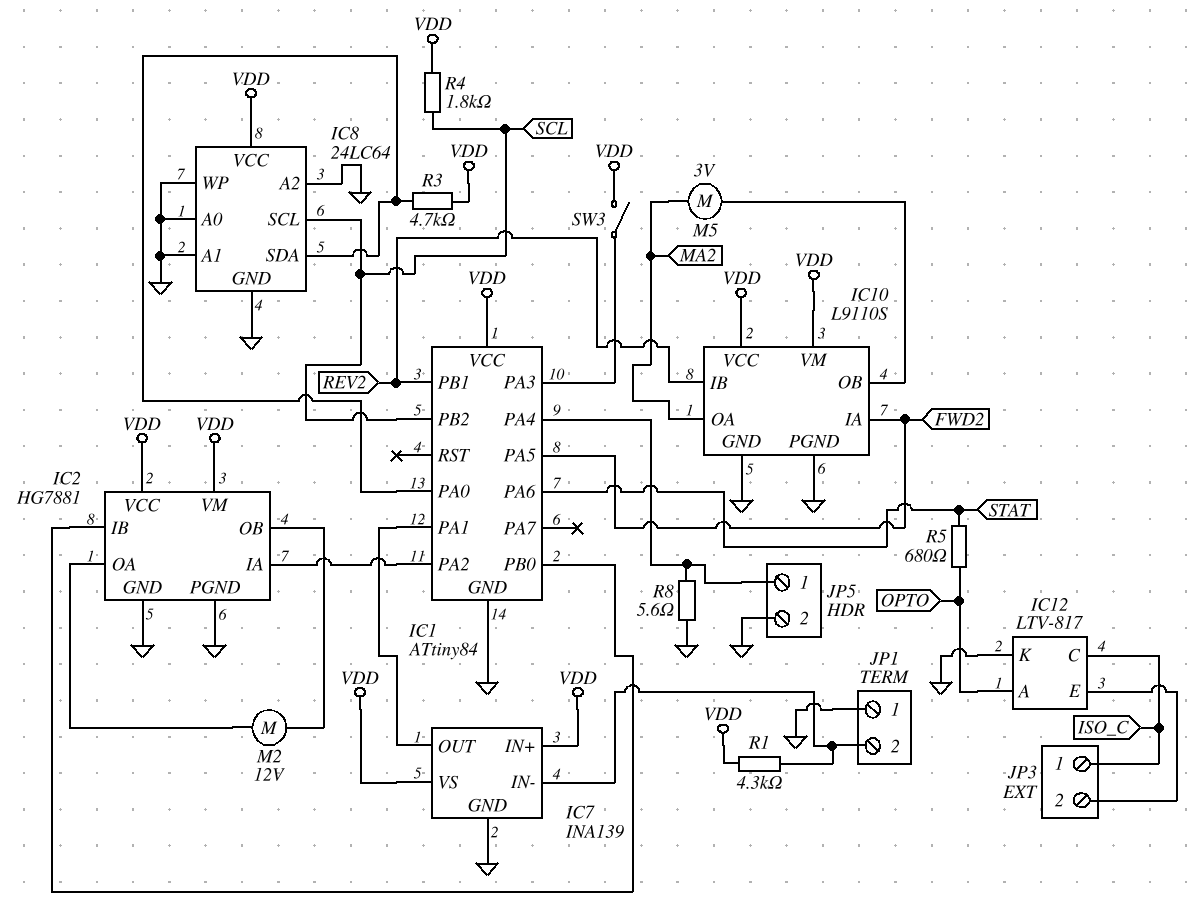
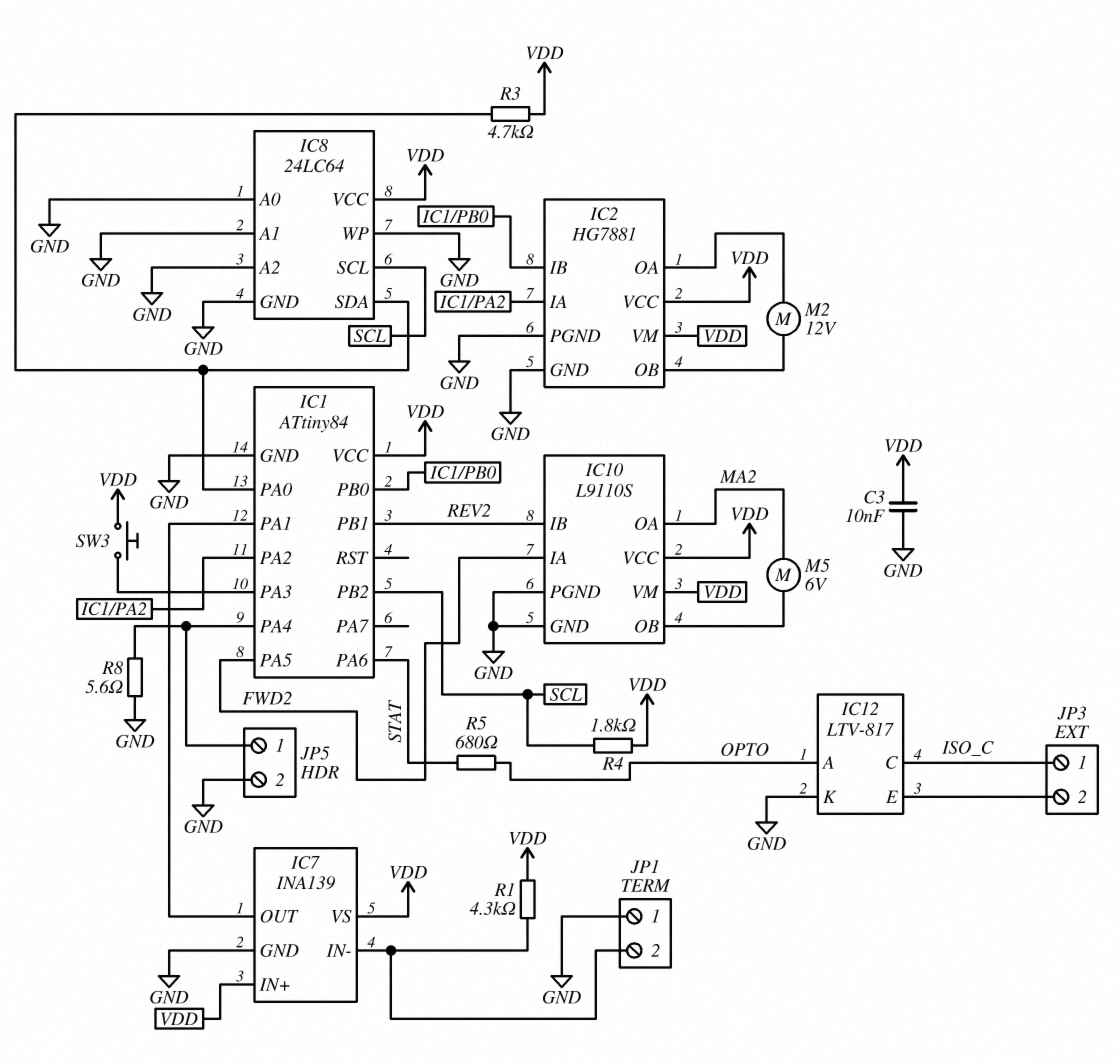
C3: none -> 10nF (GND, VDD)
M5: motor 3V (IC10/OB, MA2) -> motor 6V (IC10/OB, MA2)
SW3: switch (IC1/PA3, VDD) -> button (IC1/PA3, VDD)

